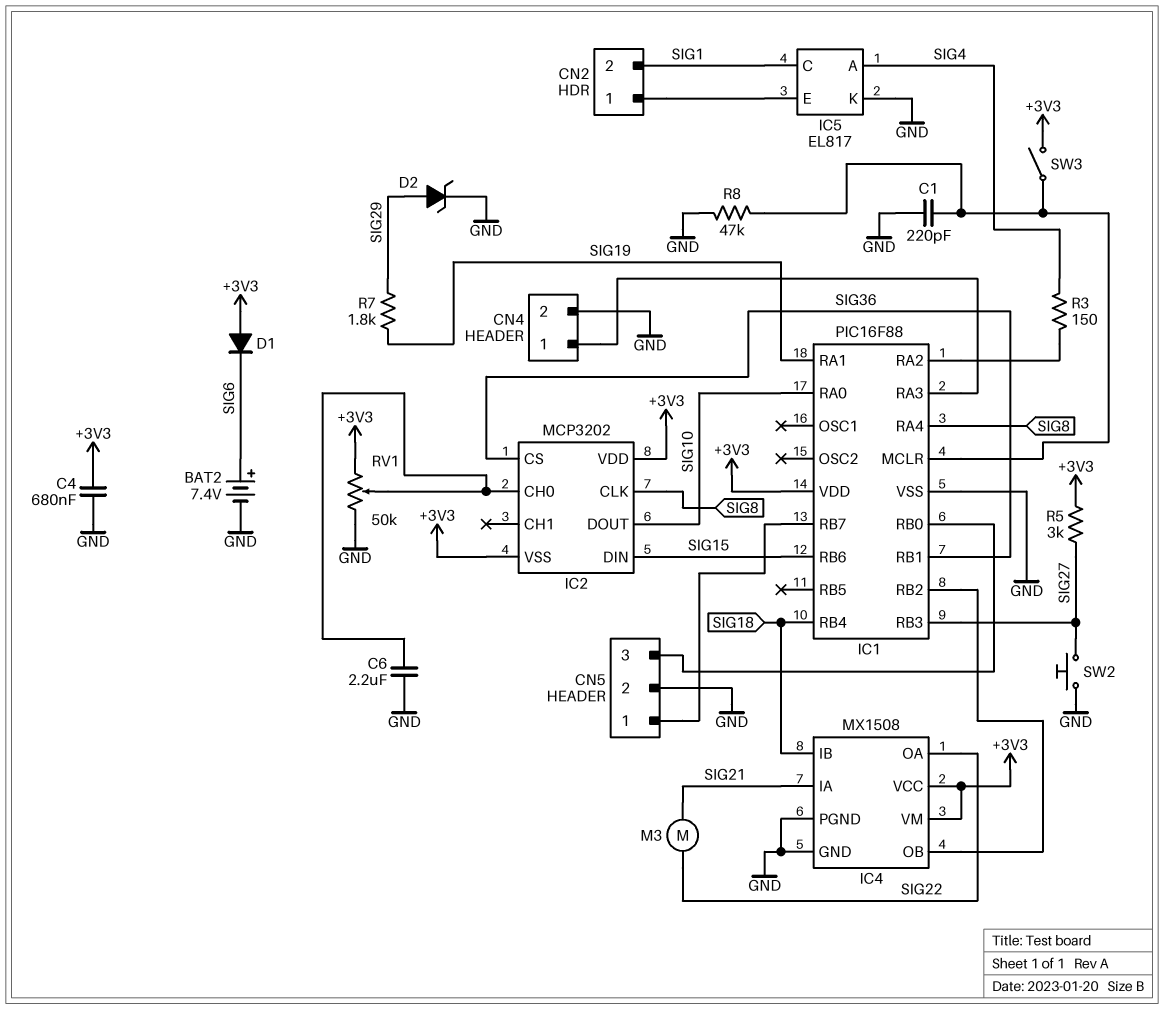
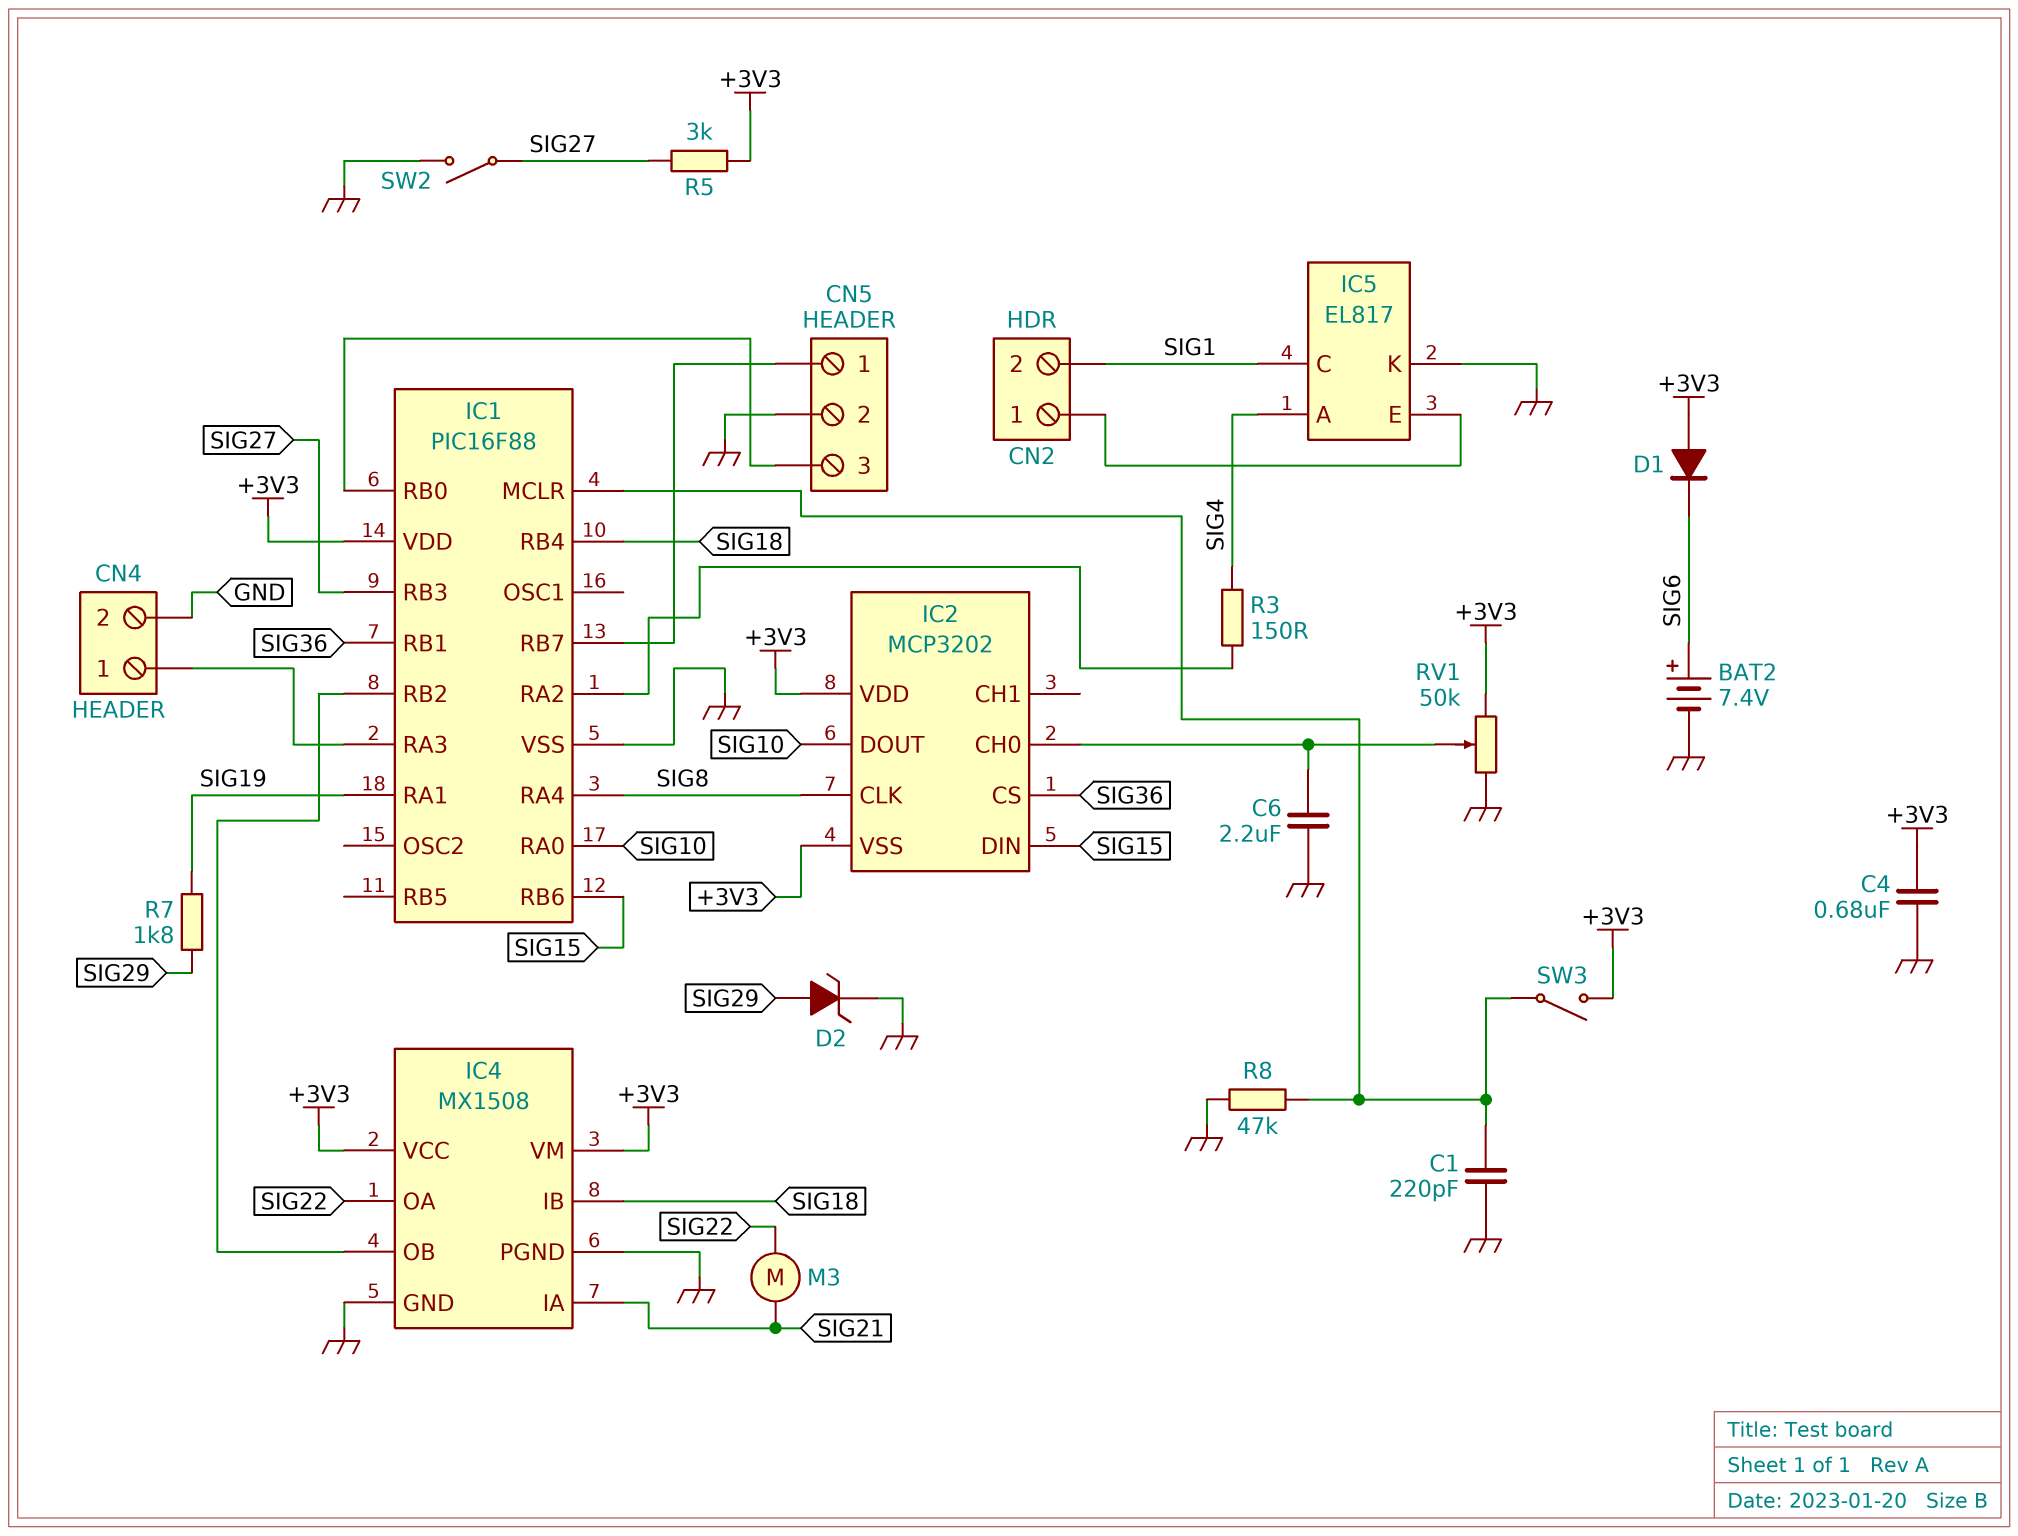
SW2: button (GND, SIG27) -> switch (GND, SIG27)

